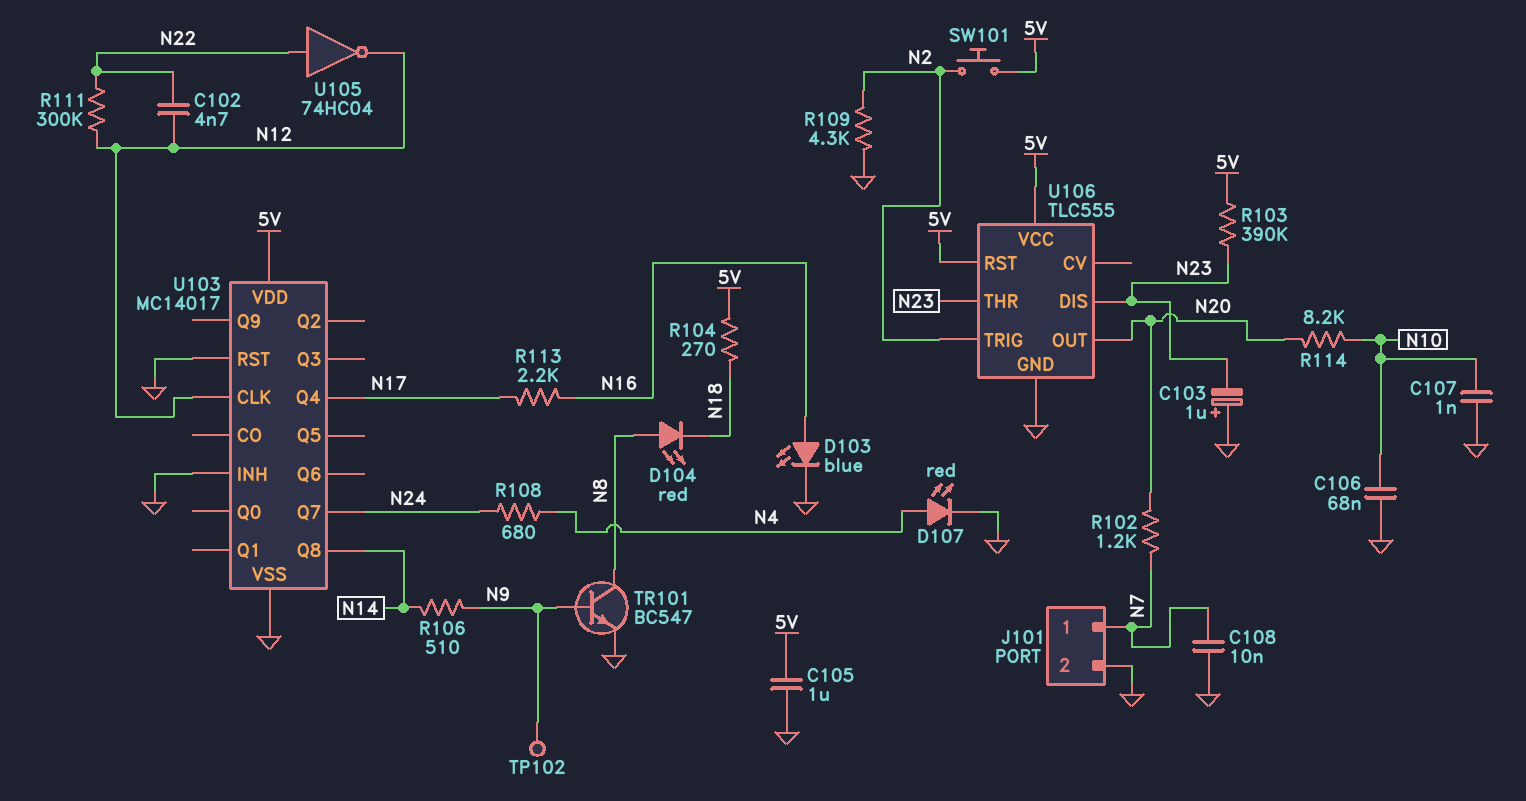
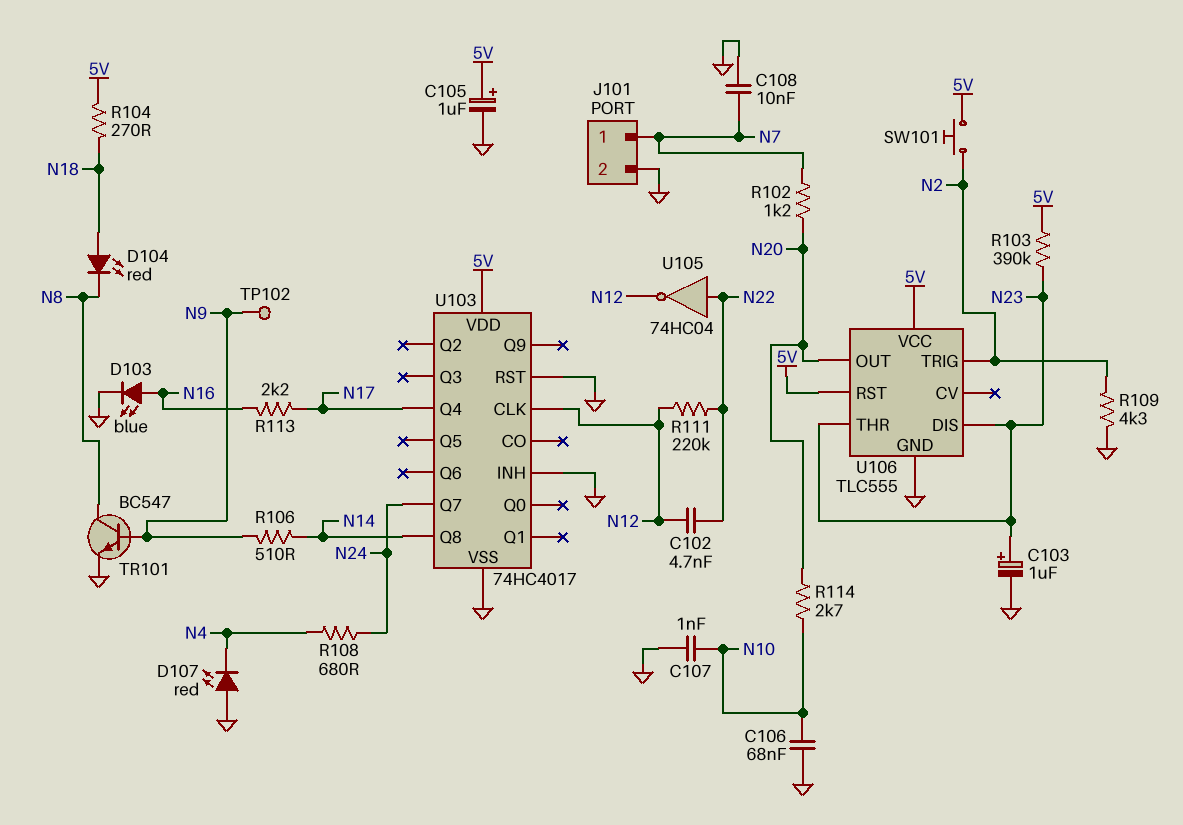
C103: 1uF (plus GND, minus N23) -> 1uF (plus N23, minus GND)
C105: 1uF (5V, GND) -> 1uF (plus 5V, minus GND)
D104: LED red (A N8, K N18) -> LED red (A N18, K N8)
D107: LED red (A N4, K GND) -> LED red (A GND, K N4)
R111: 300k (N12, N22) -> 220k (N12, N22)
R114: 8.2k (N10, N20) -> 2.7k (N10, N20)
U103: MC14017 -> 74HC4017

